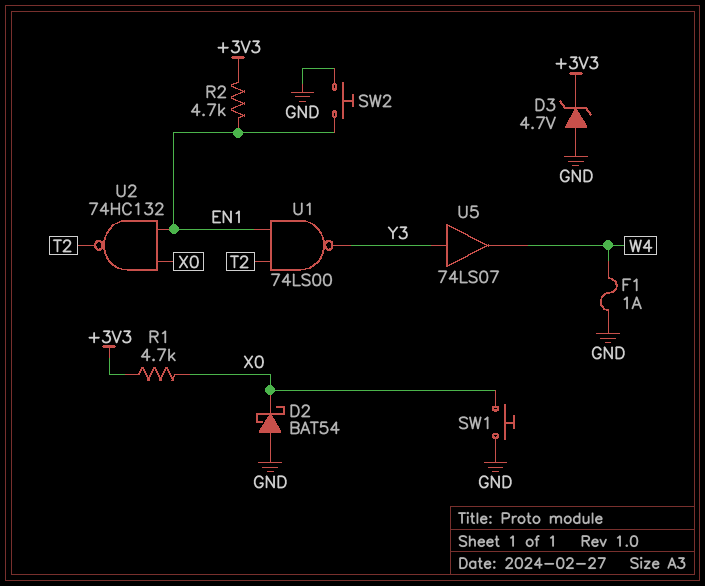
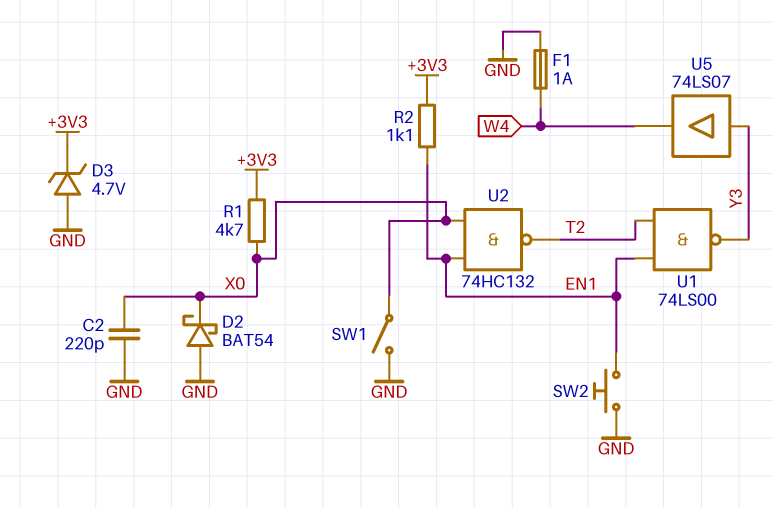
C2: none -> 220pF (GND, X0)
R2: 4.7k (+3V3, EN1) -> 1.1k (+3V3, EN1)
SW1: button (GND, X0) -> switch (GND, X0)

